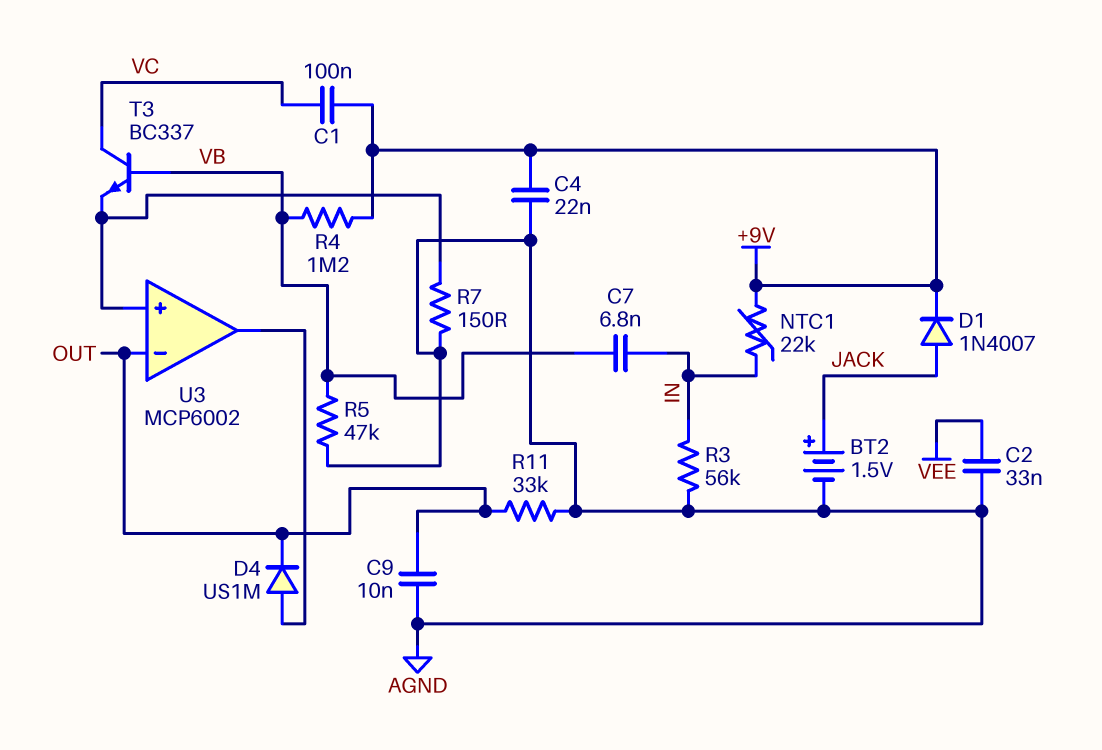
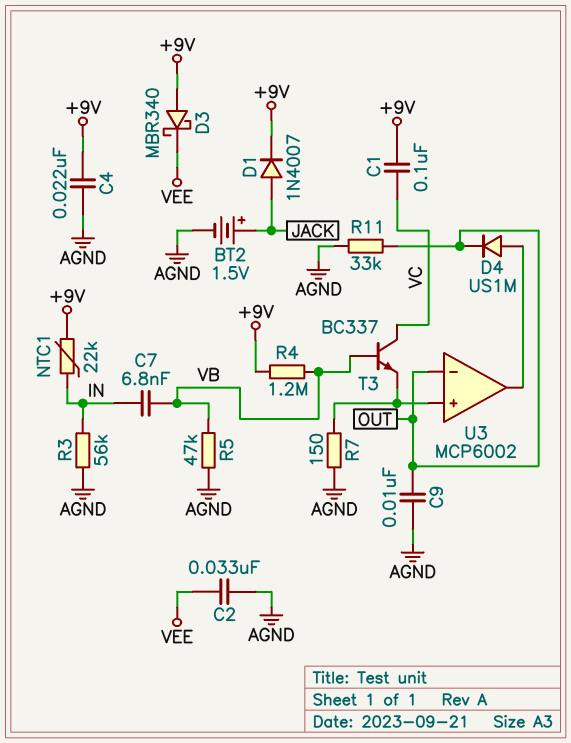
D3: none -> schottky MBR340 (A +9V, K VEE)

